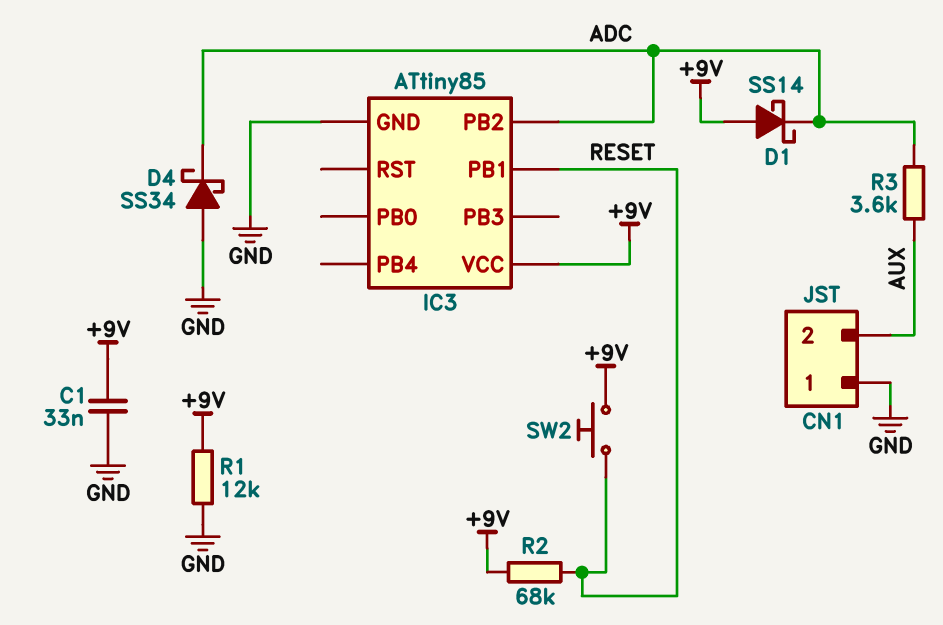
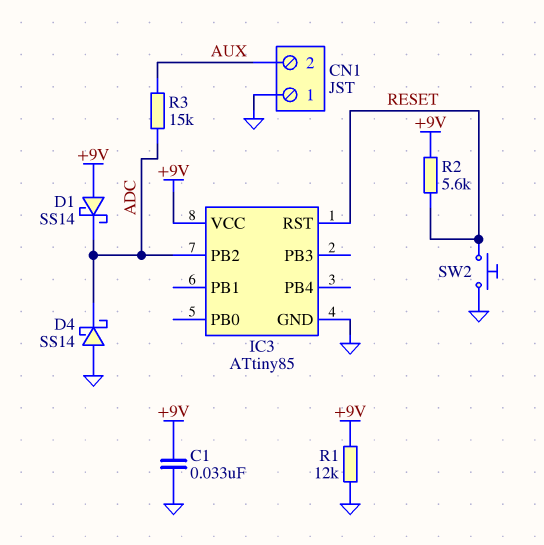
D4: schottky SS34 (A GND, K ADC) -> schottky SS14 (A GND, K ADC)
IC3 pin PB1: RESET -> none
IC3 pin RST: none -> RESET
R2: 68k (+9V, RESET) -> 5.6k (+9V, RESET)
R3: 3.6k (ADC, AUX) -> 15k (ADC, AUX)
SW2: button (+9V, RESET) -> button (GND, RESET)

